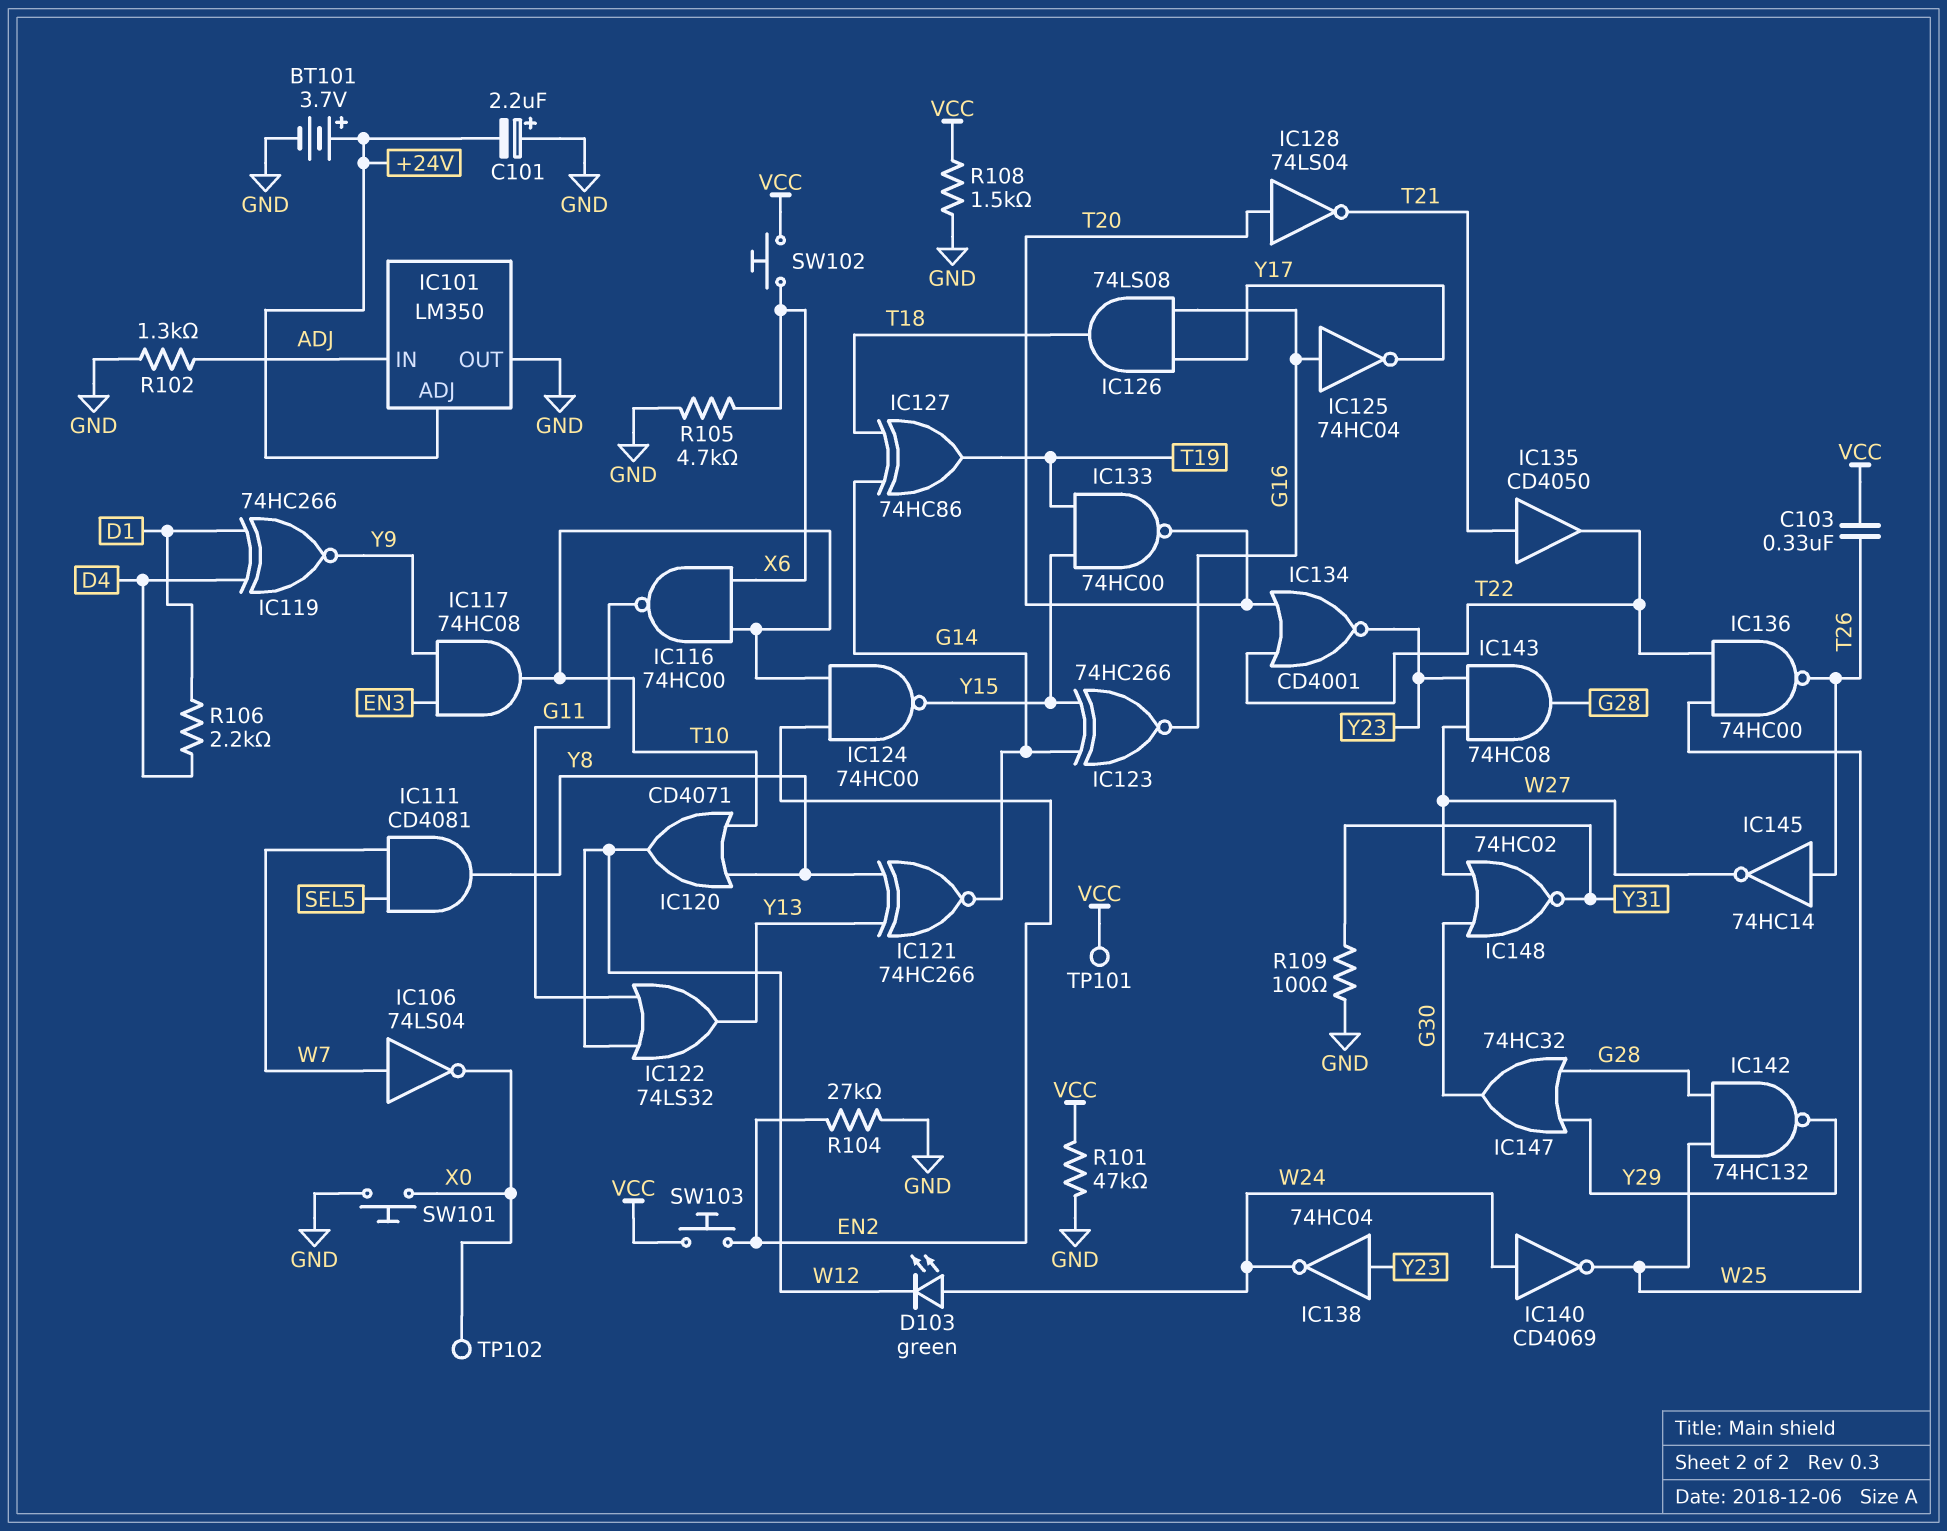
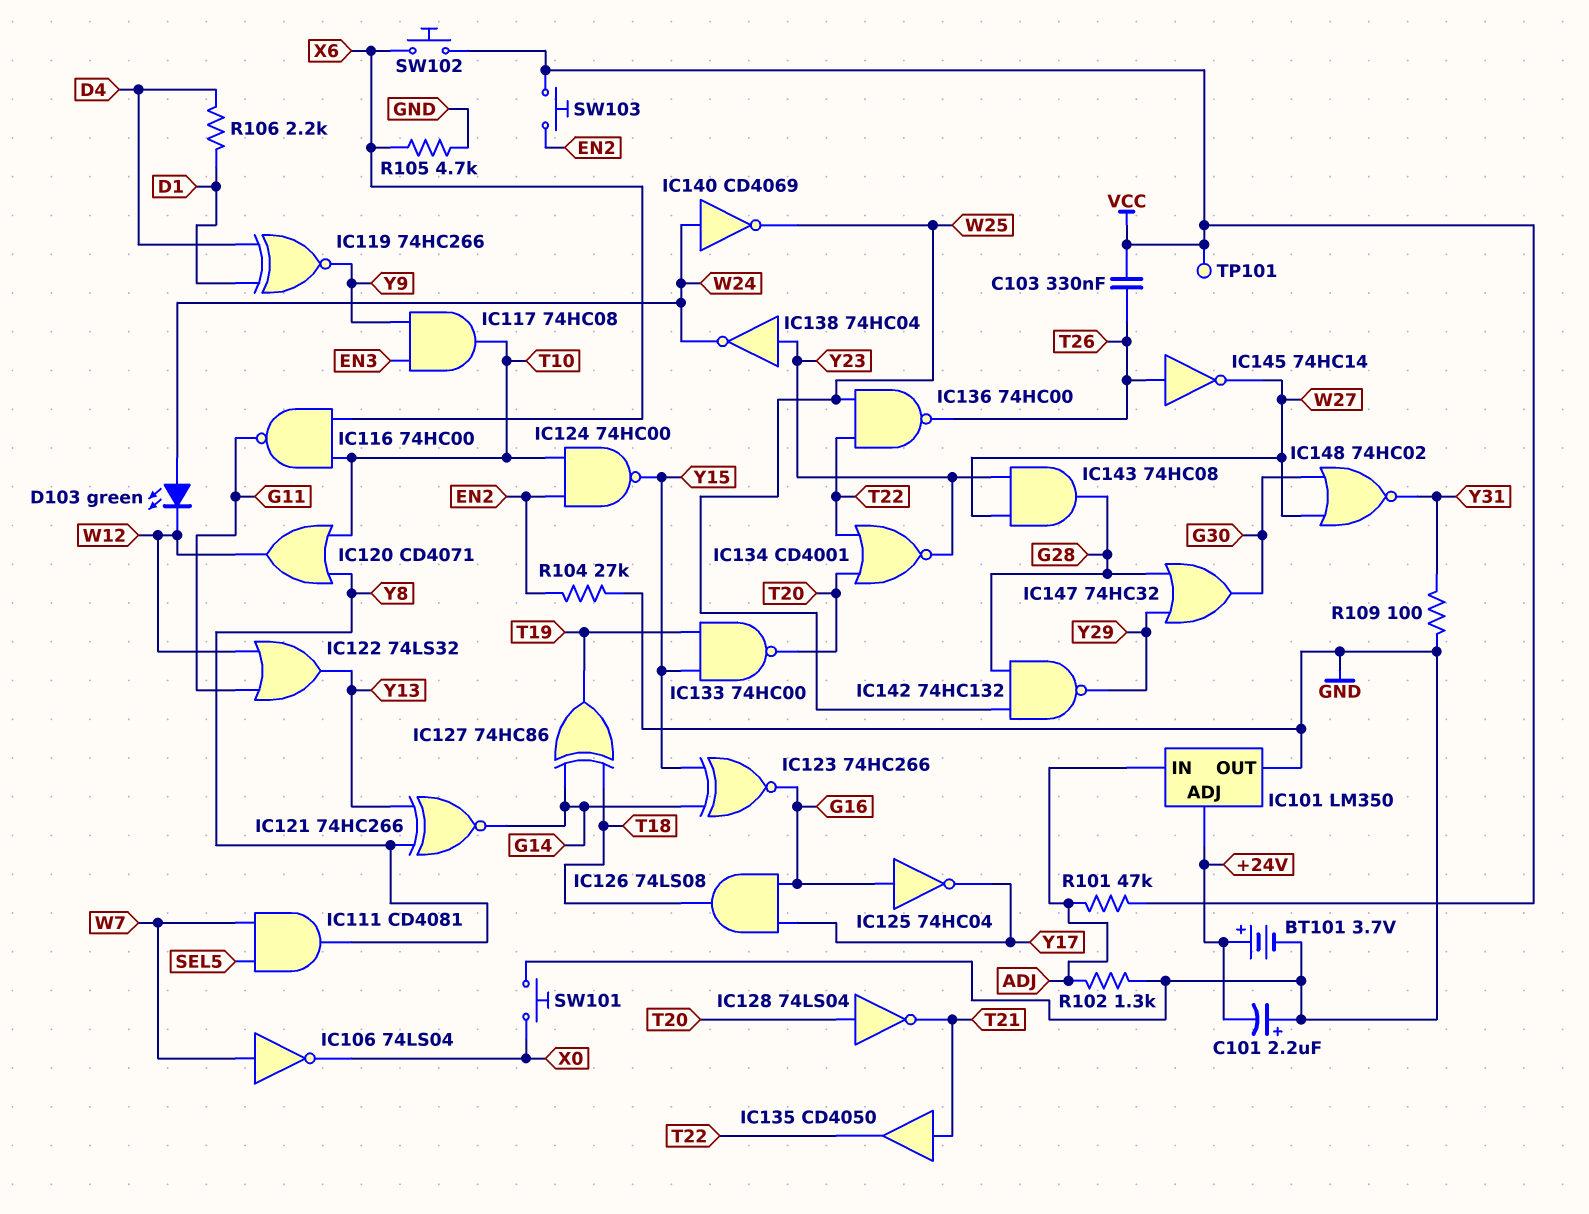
R101: 47k (GND, VCC) -> 47k (ADJ, VCC)
R108: 1.5k (GND, VCC) -> none
TP102: test point (X0) -> none

